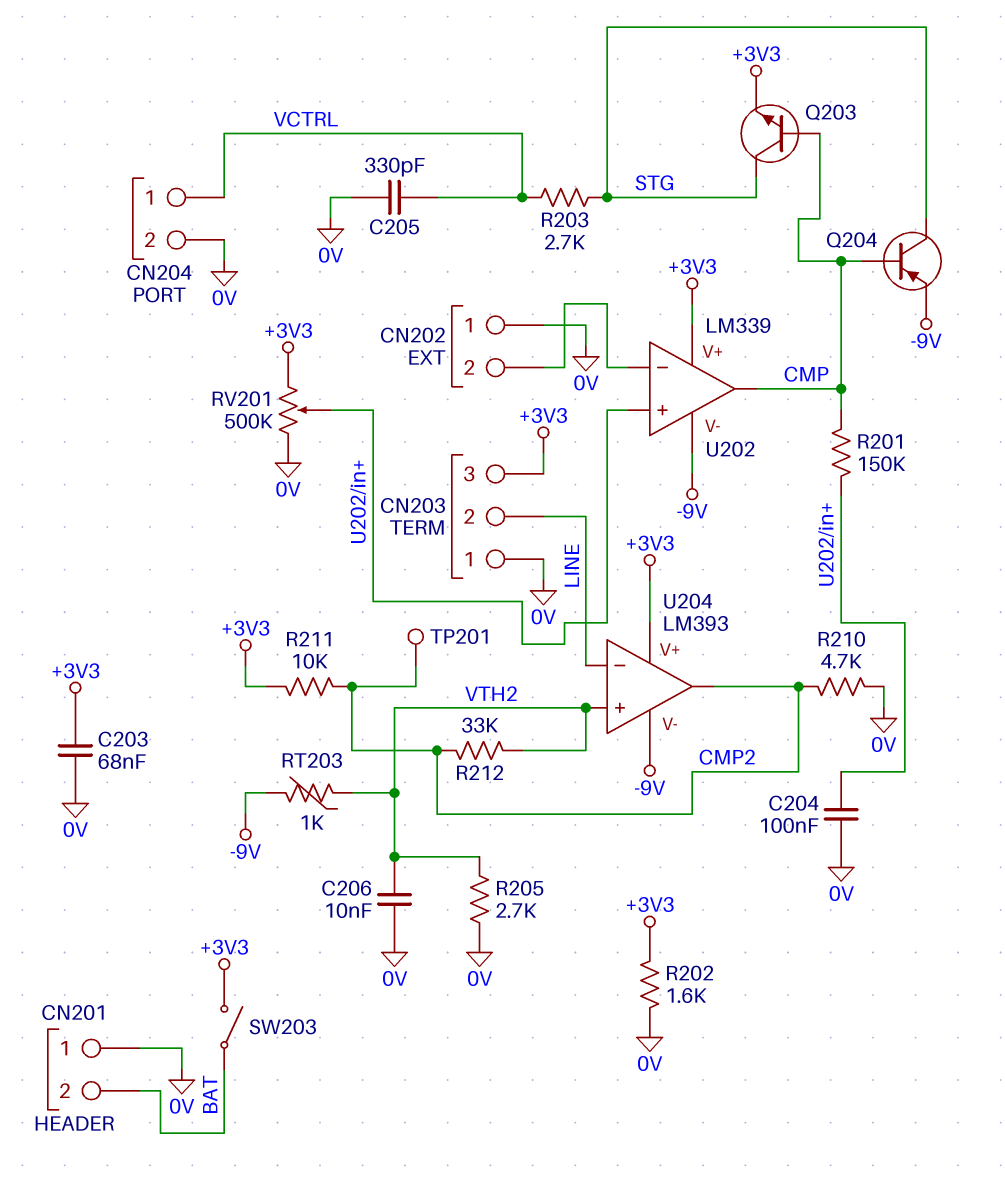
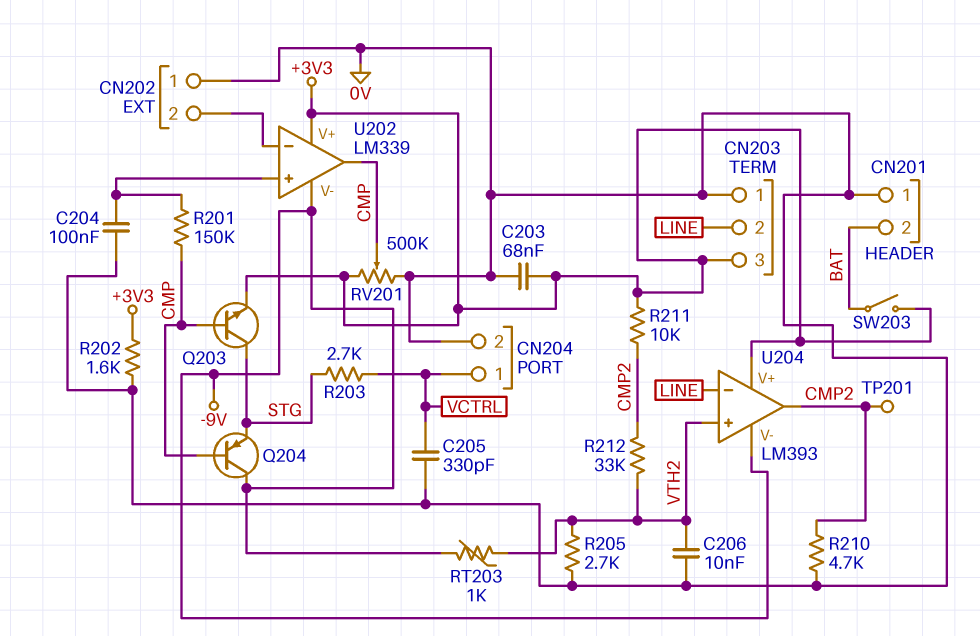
Q204: PNP (B CMP, C STG, E -9V) -> PNP (B CMP, C -9V, E STG)
RV201: 500k (+3V3, 0V, wiper U202/in+) -> 500k (+3V3, 0V, wiper CMP)

